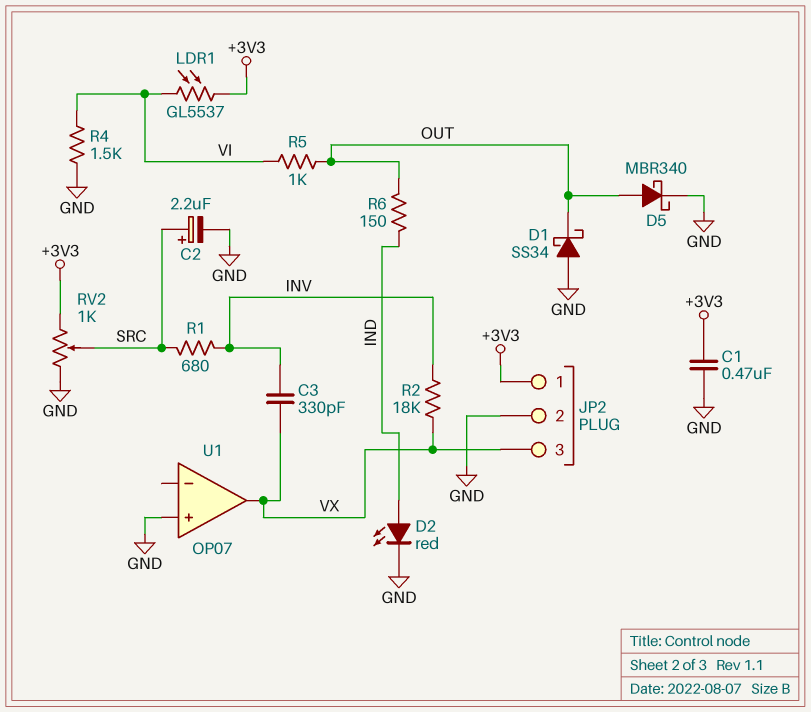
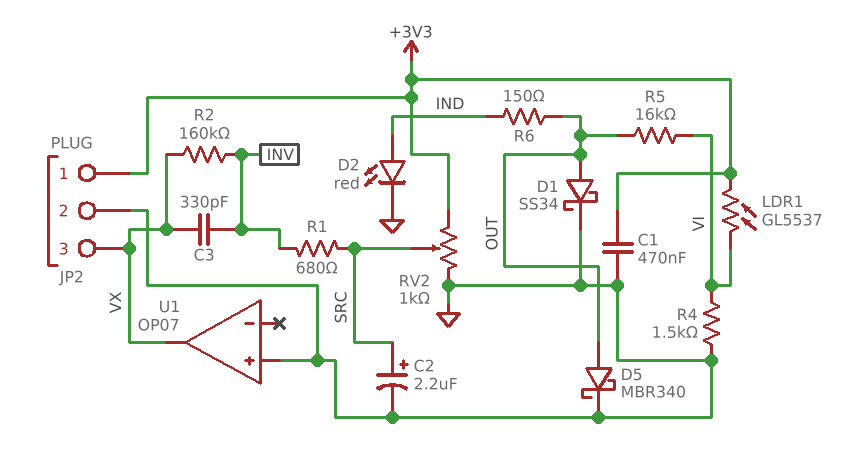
D1: schottky SS34 (A GND, K OUT) -> schottky SS34 (A OUT, K GND)
R2: 18k (INV, VX) -> 160k (INV, VX)
R5: 1k (OUT, VI) -> 16k (OUT, VI)

